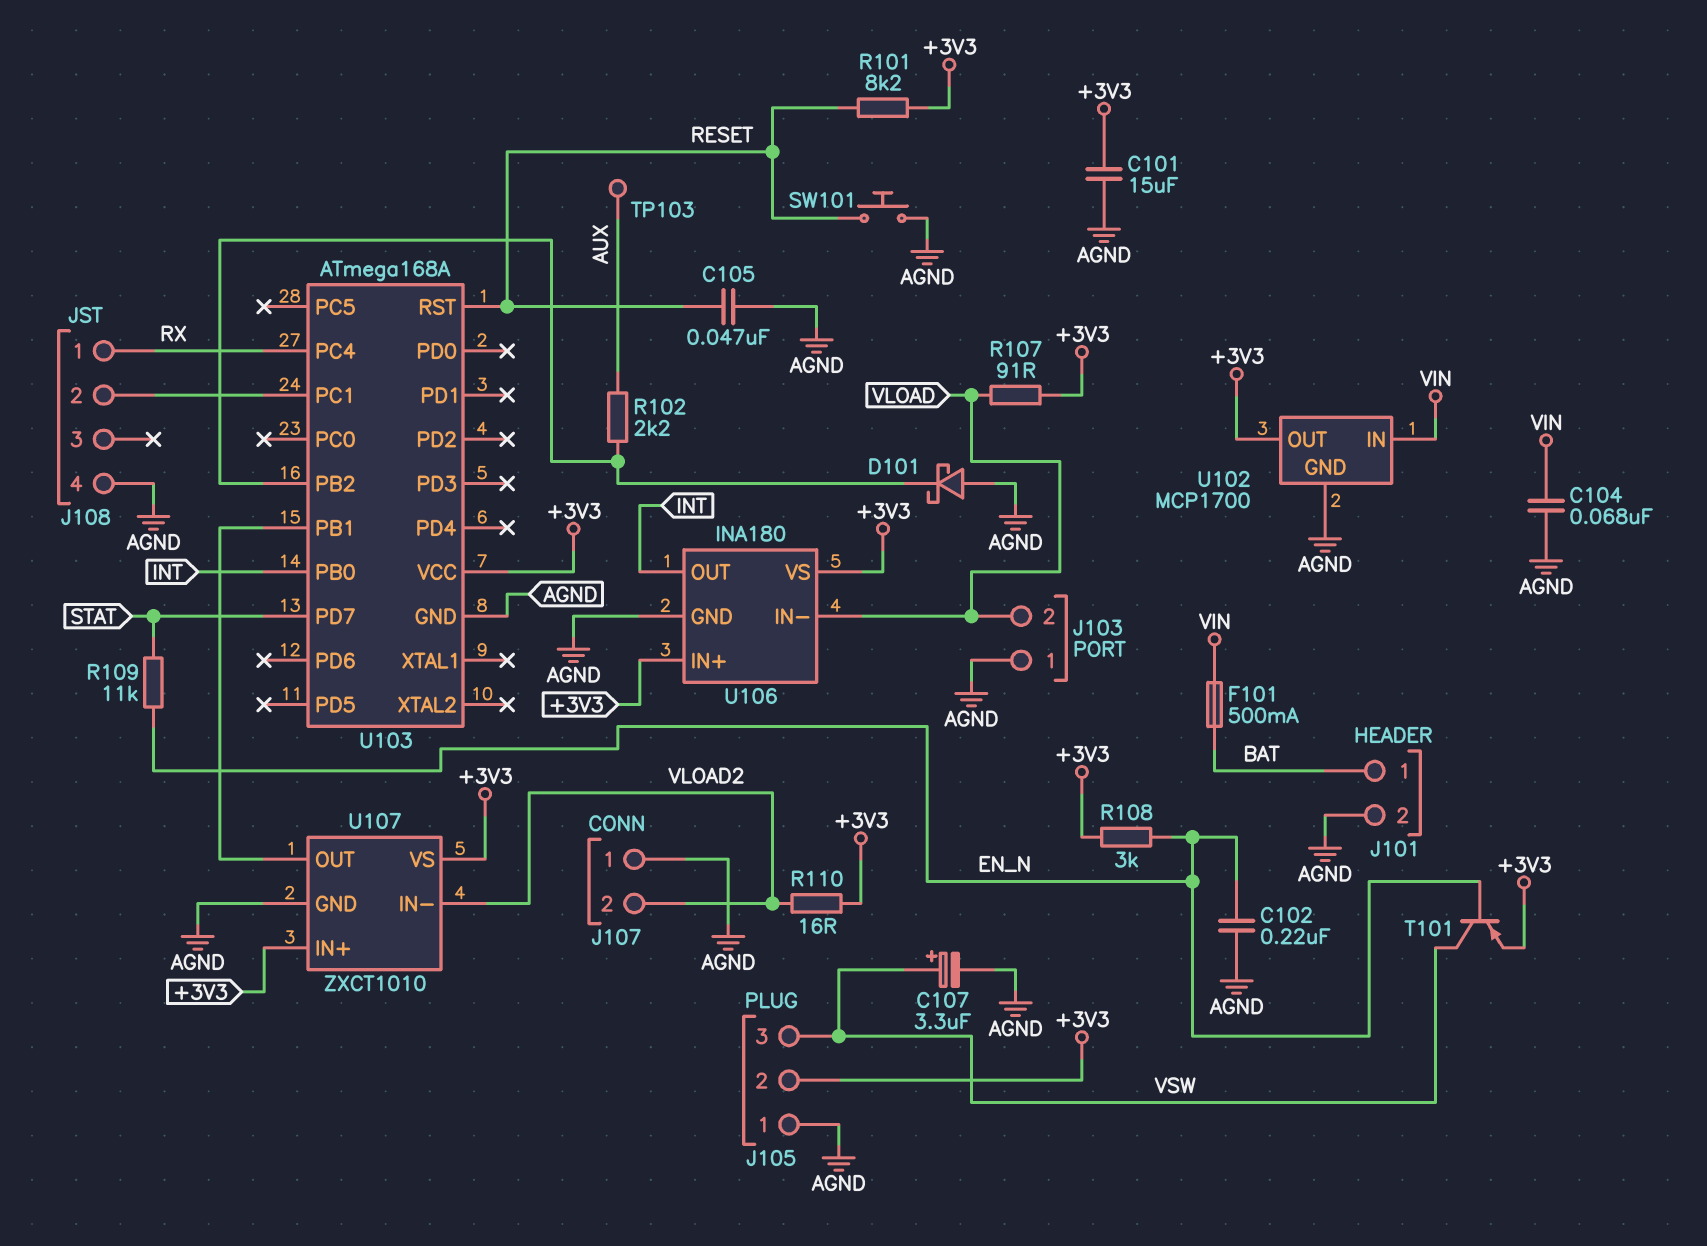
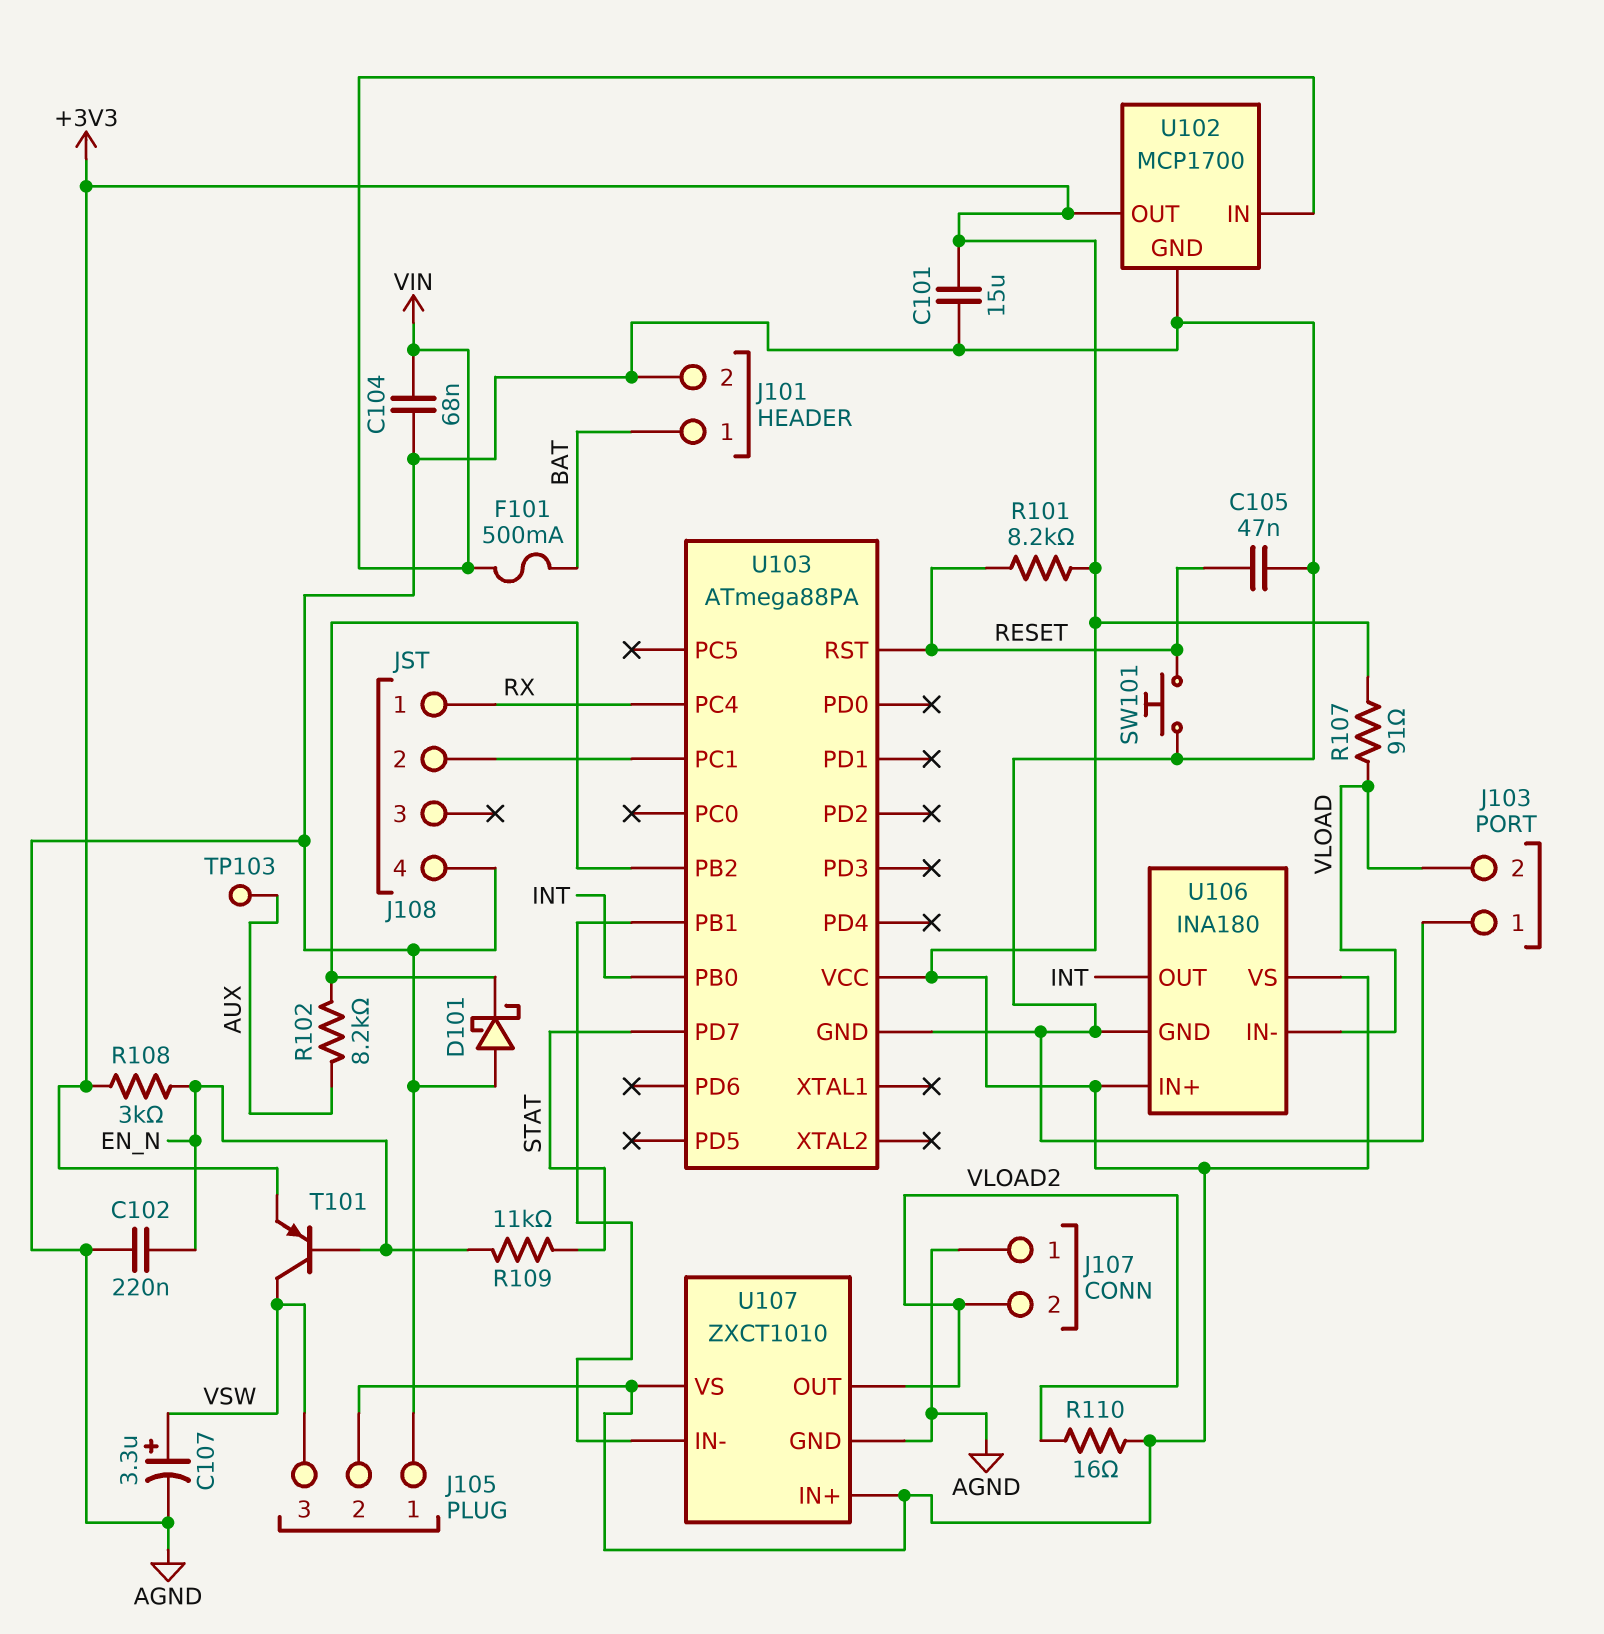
R102: 2.2k (AUX, U103/PB2) -> 8.2k (AUX, U103/PB2)
U103: ATmega168A -> ATmega88PA
U107 pin IN-: VLOAD2 -> U103/PB1
U107 pin OUT: U103/PB1 -> VLOAD2

